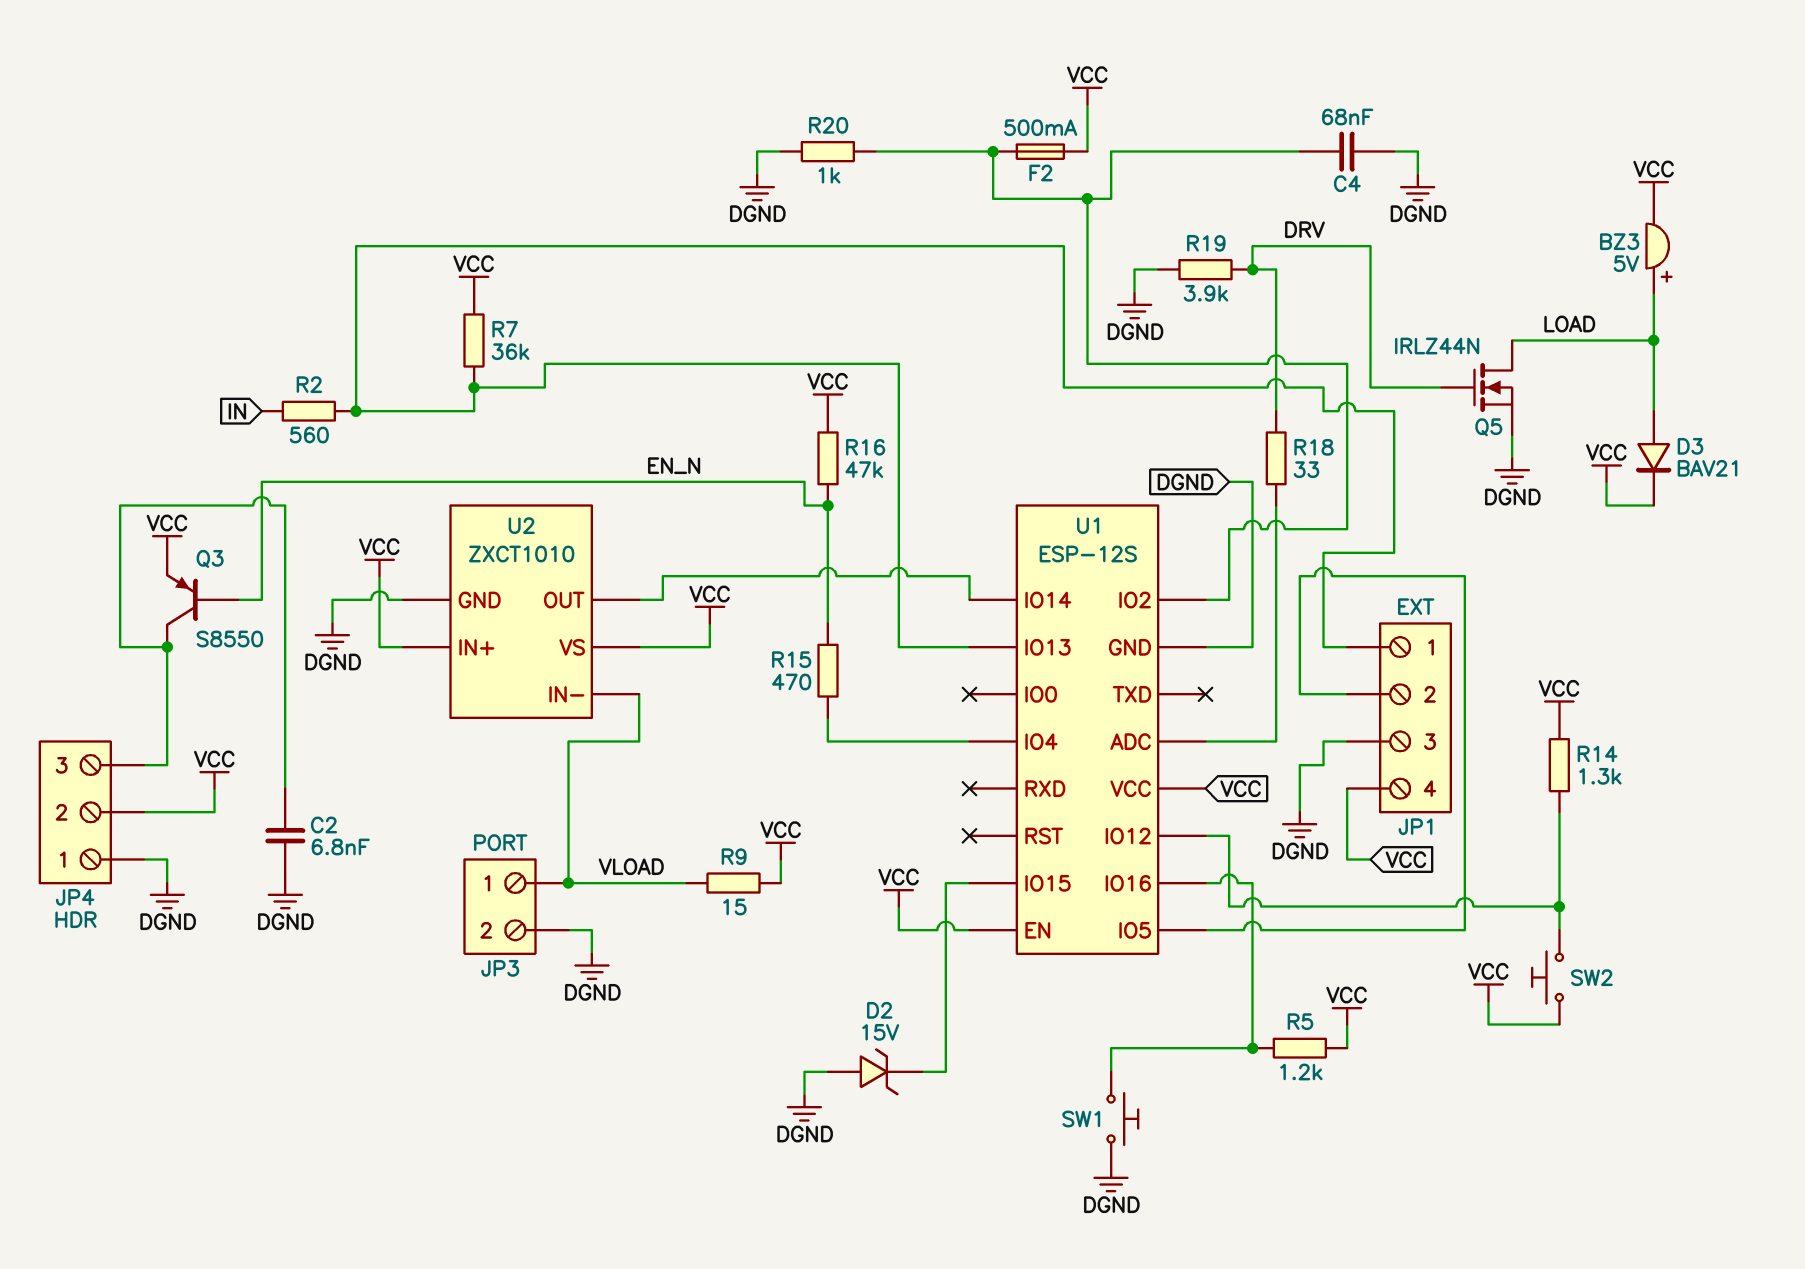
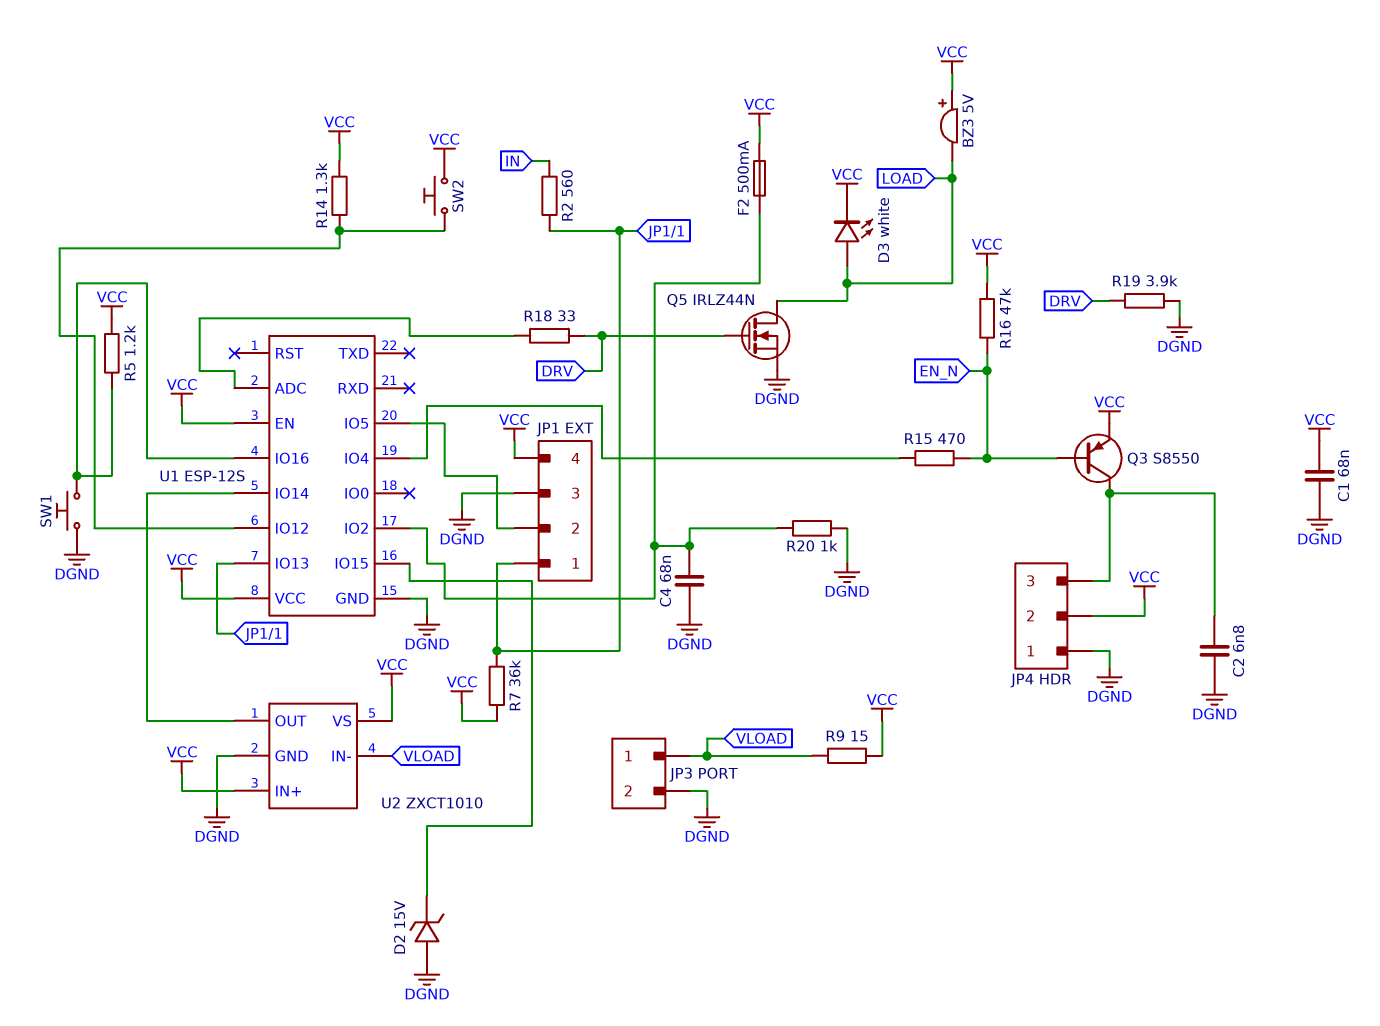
BZ3: buzzer 5V (plus LOAD, minus VCC) -> buzzer 5V (plus VCC, minus LOAD)
C1: none -> 68nF (DGND, VCC)
D3: diode BAV21 (A LOAD, K VCC) -> LED white (A LOAD, K VCC)

